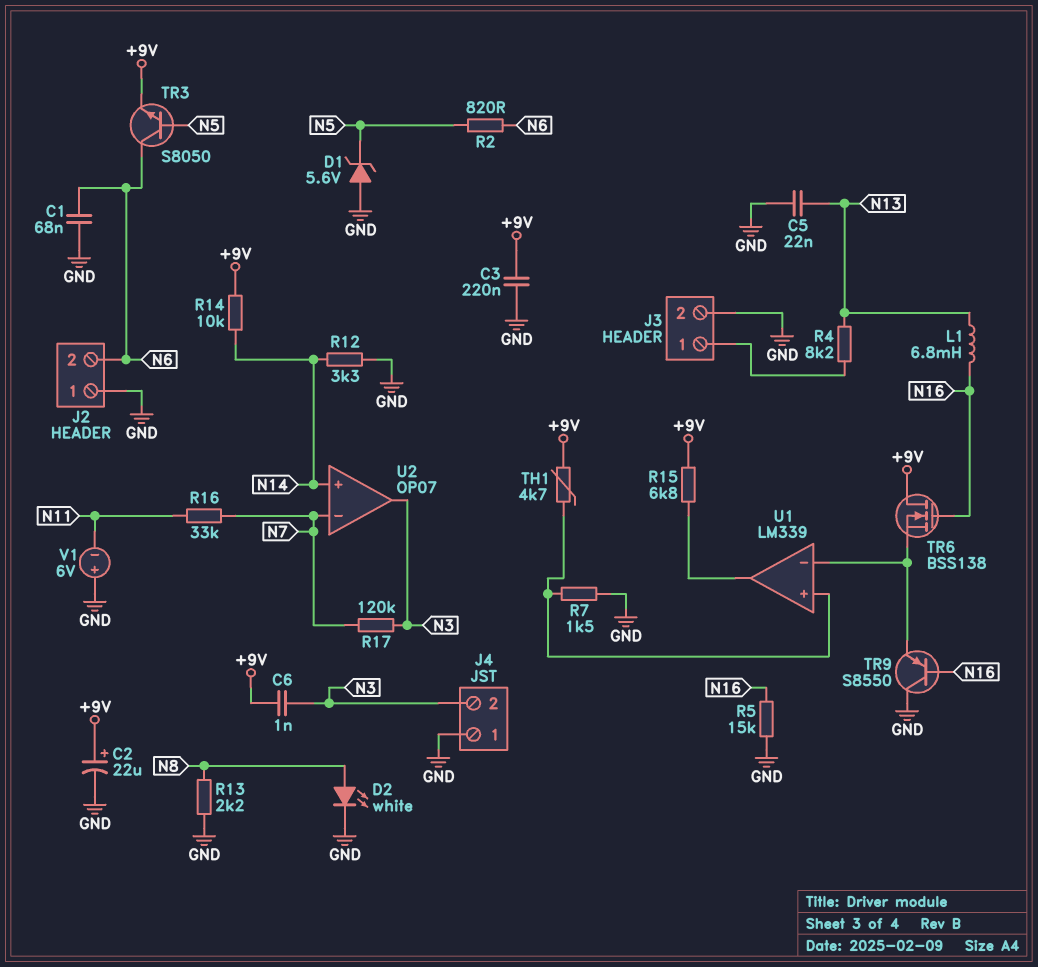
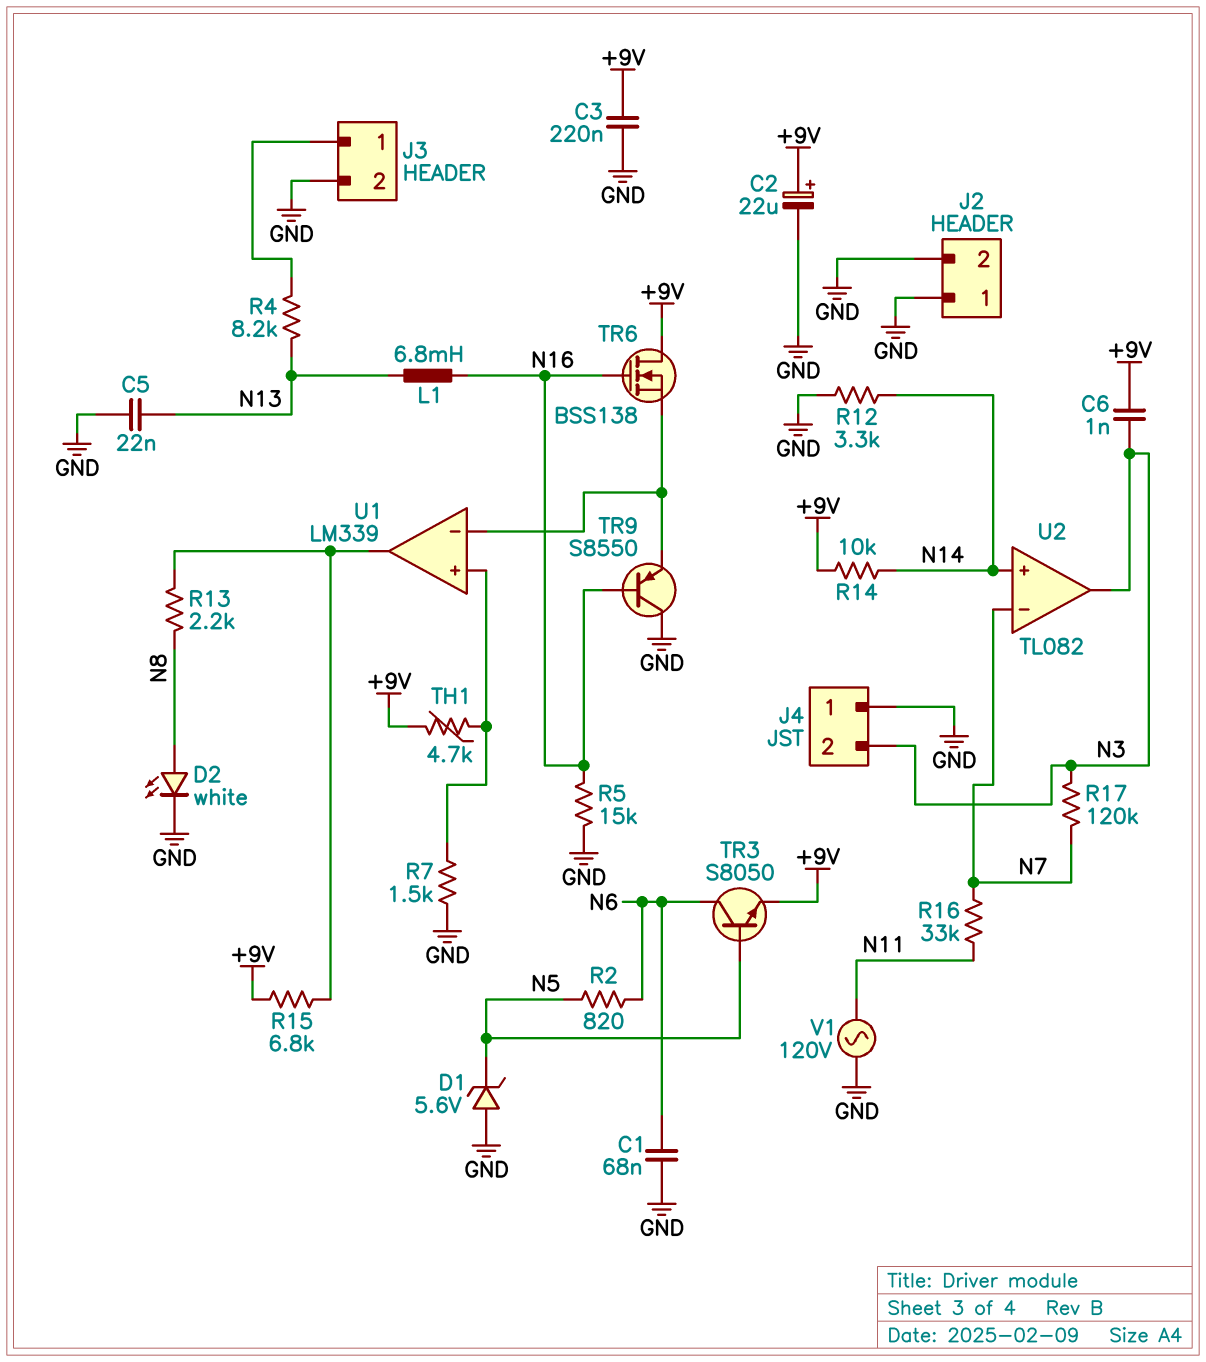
J2 pin 2: N6 -> GND
R13: 2.2k (GND, N8) -> 2.2k (N8, U1/out)
U2: OP07 -> TL082
V1: 6V (plus GND, minus N11) -> AC 120V (GND, N11)

